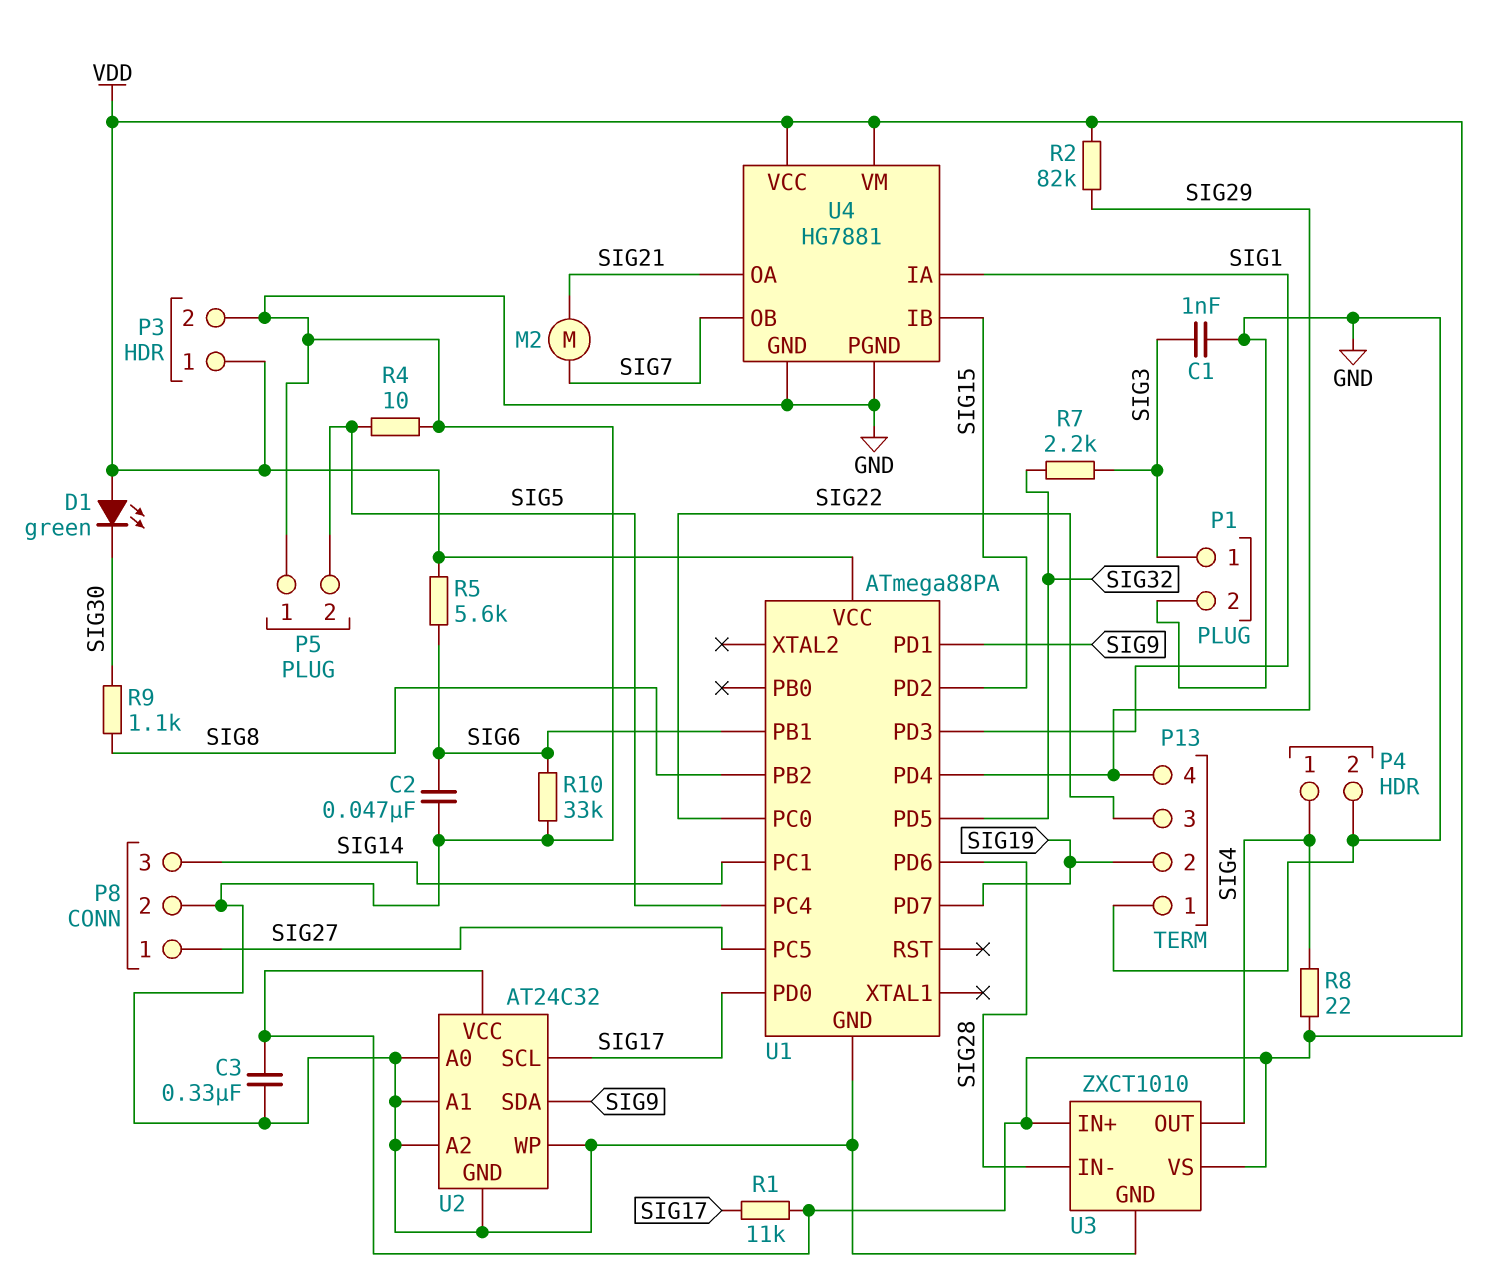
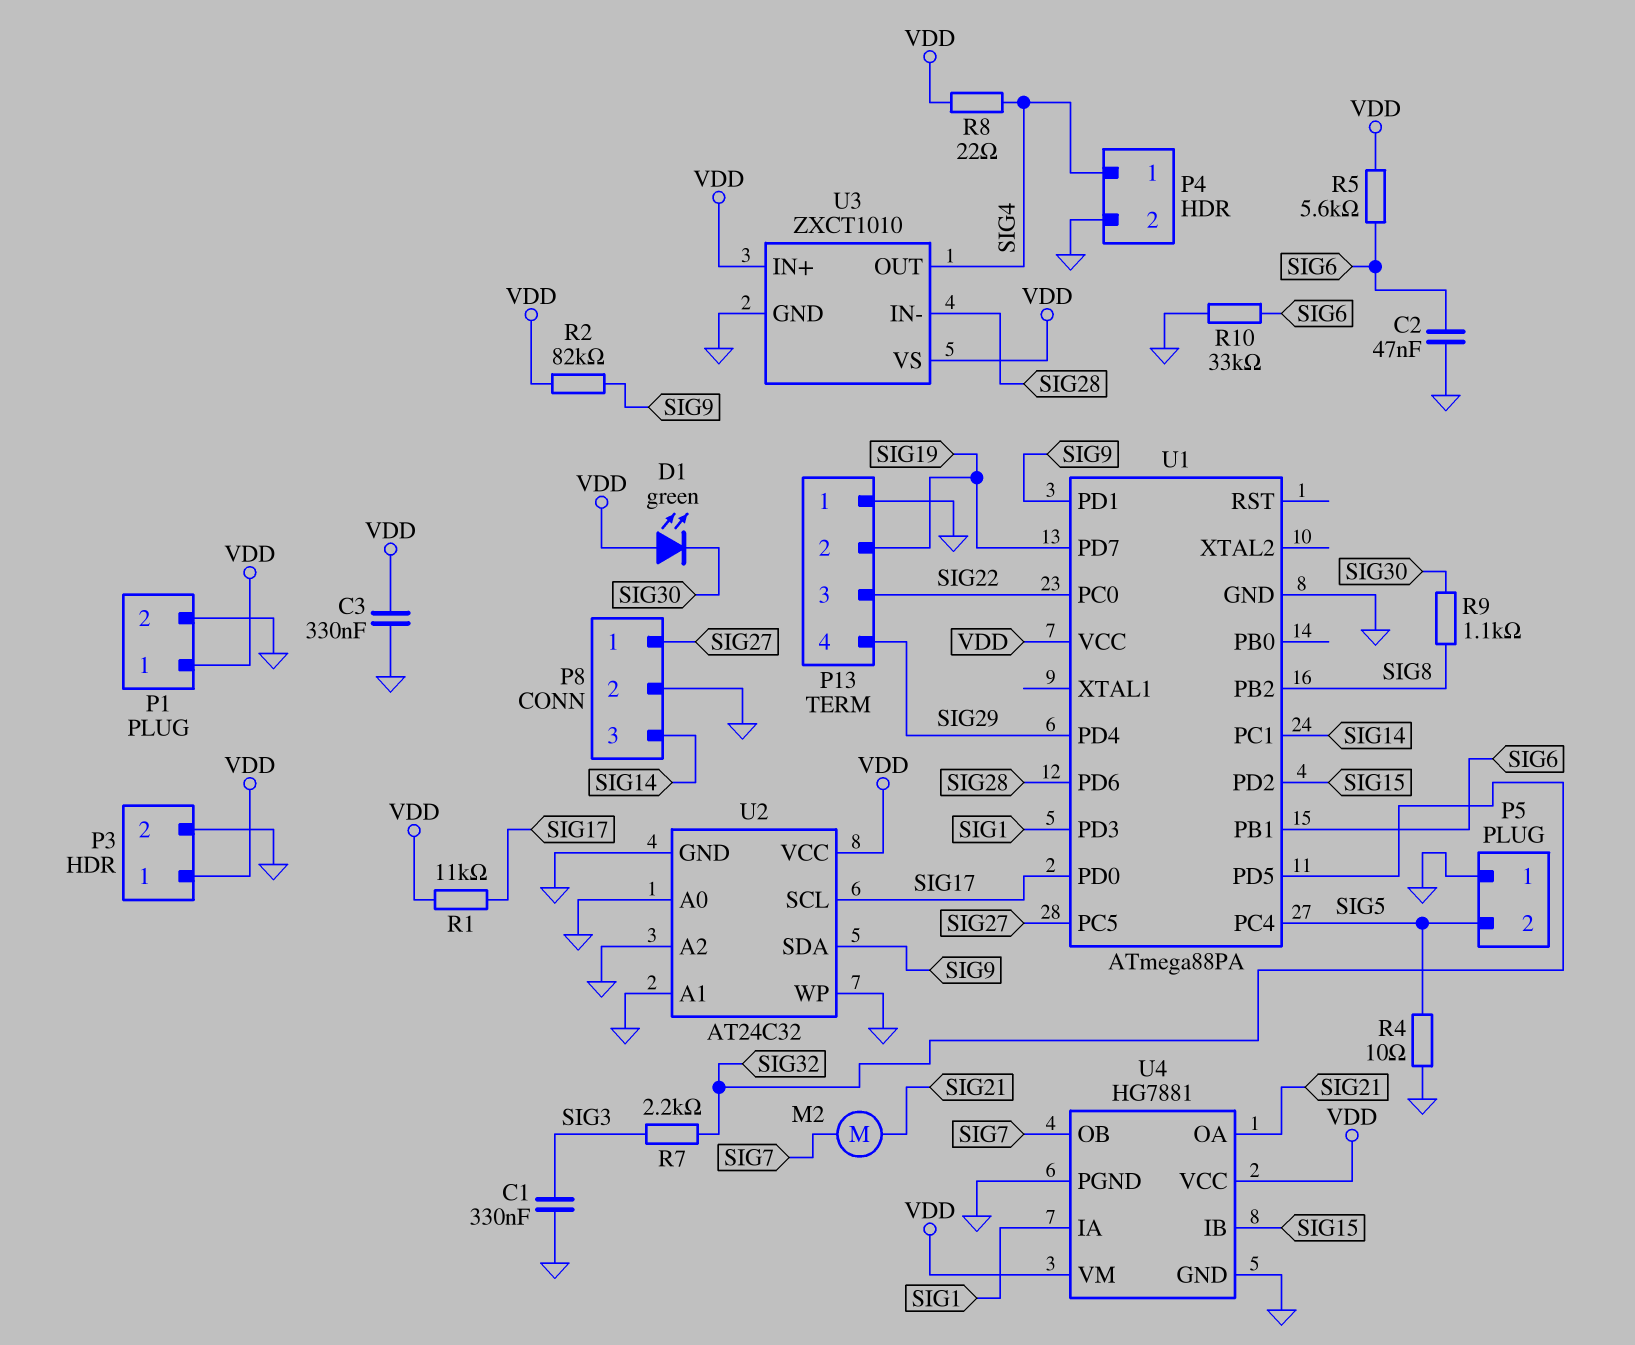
C1: 1nF (GND, SIG3) -> 330nF (GND, SIG3)
P1 pin 1: SIG3 -> VDD
R2: 82k (SIG29, VDD) -> 82k (SIG9, VDD)

